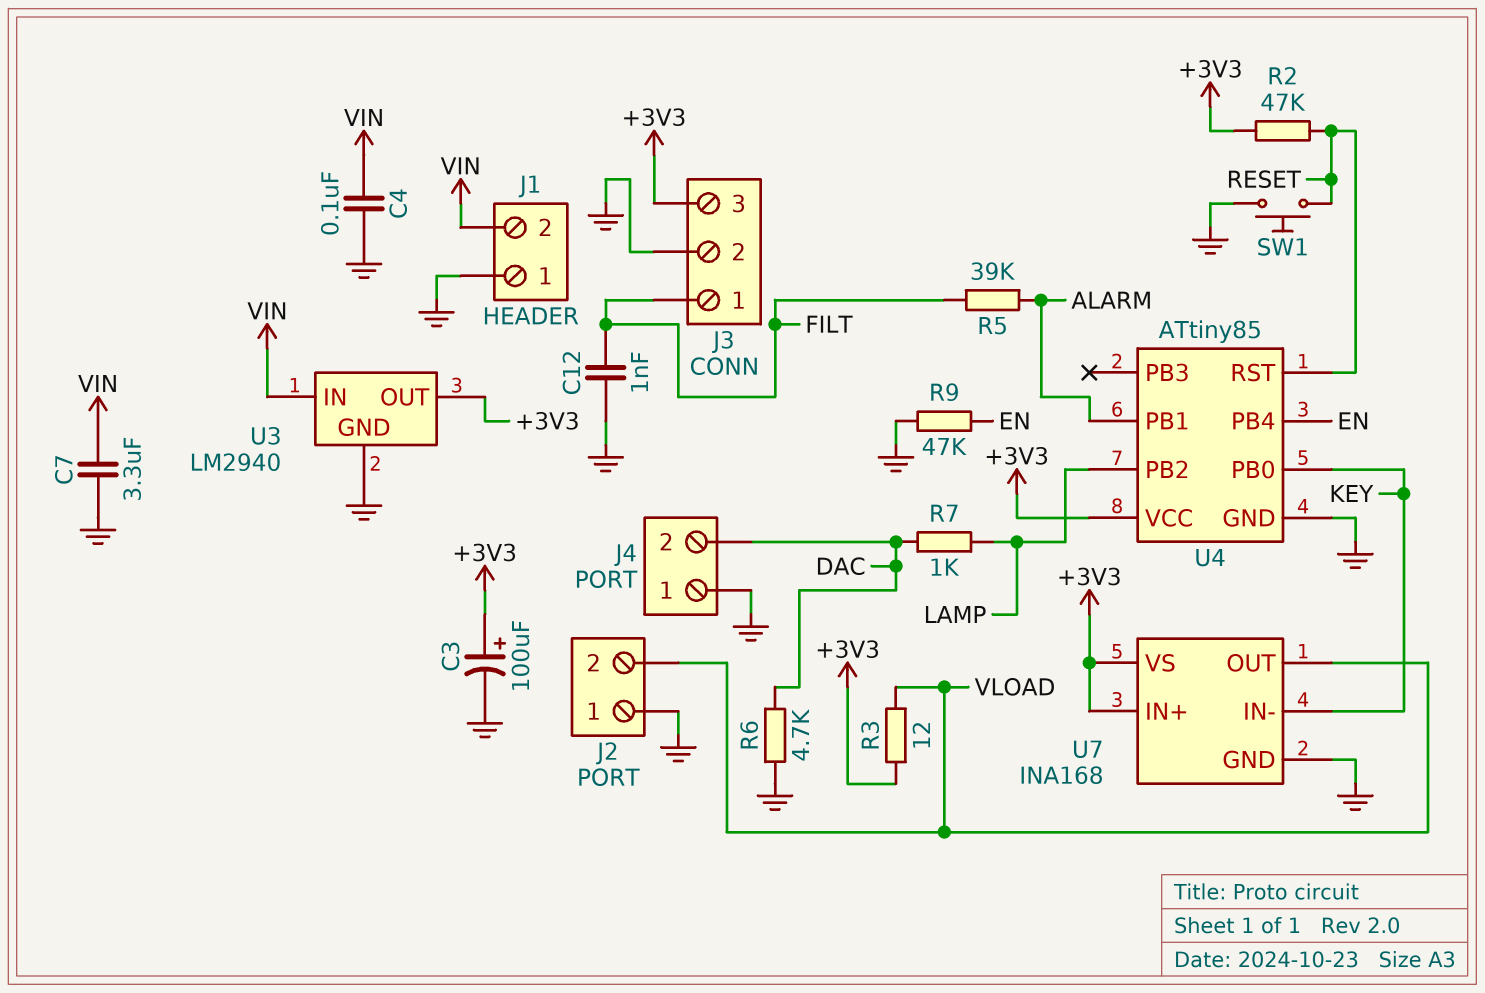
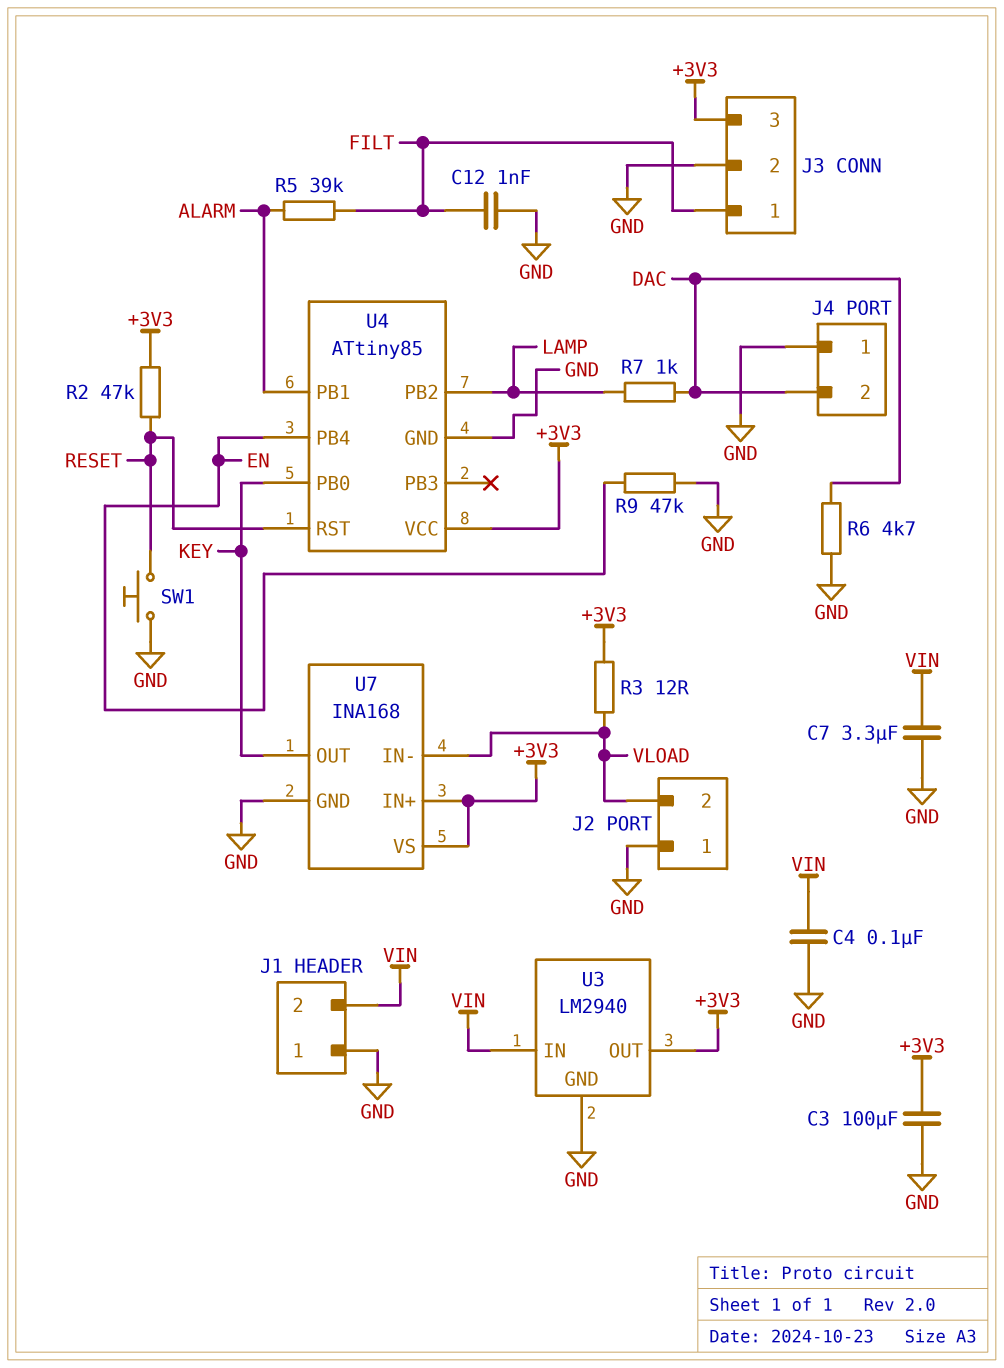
C3: 100uF (plus +3V3, minus GND) -> 100uF (+3V3, GND)
U7 pin IN-: KEY -> VLOAD
U7 pin OUT: VLOAD -> KEY

